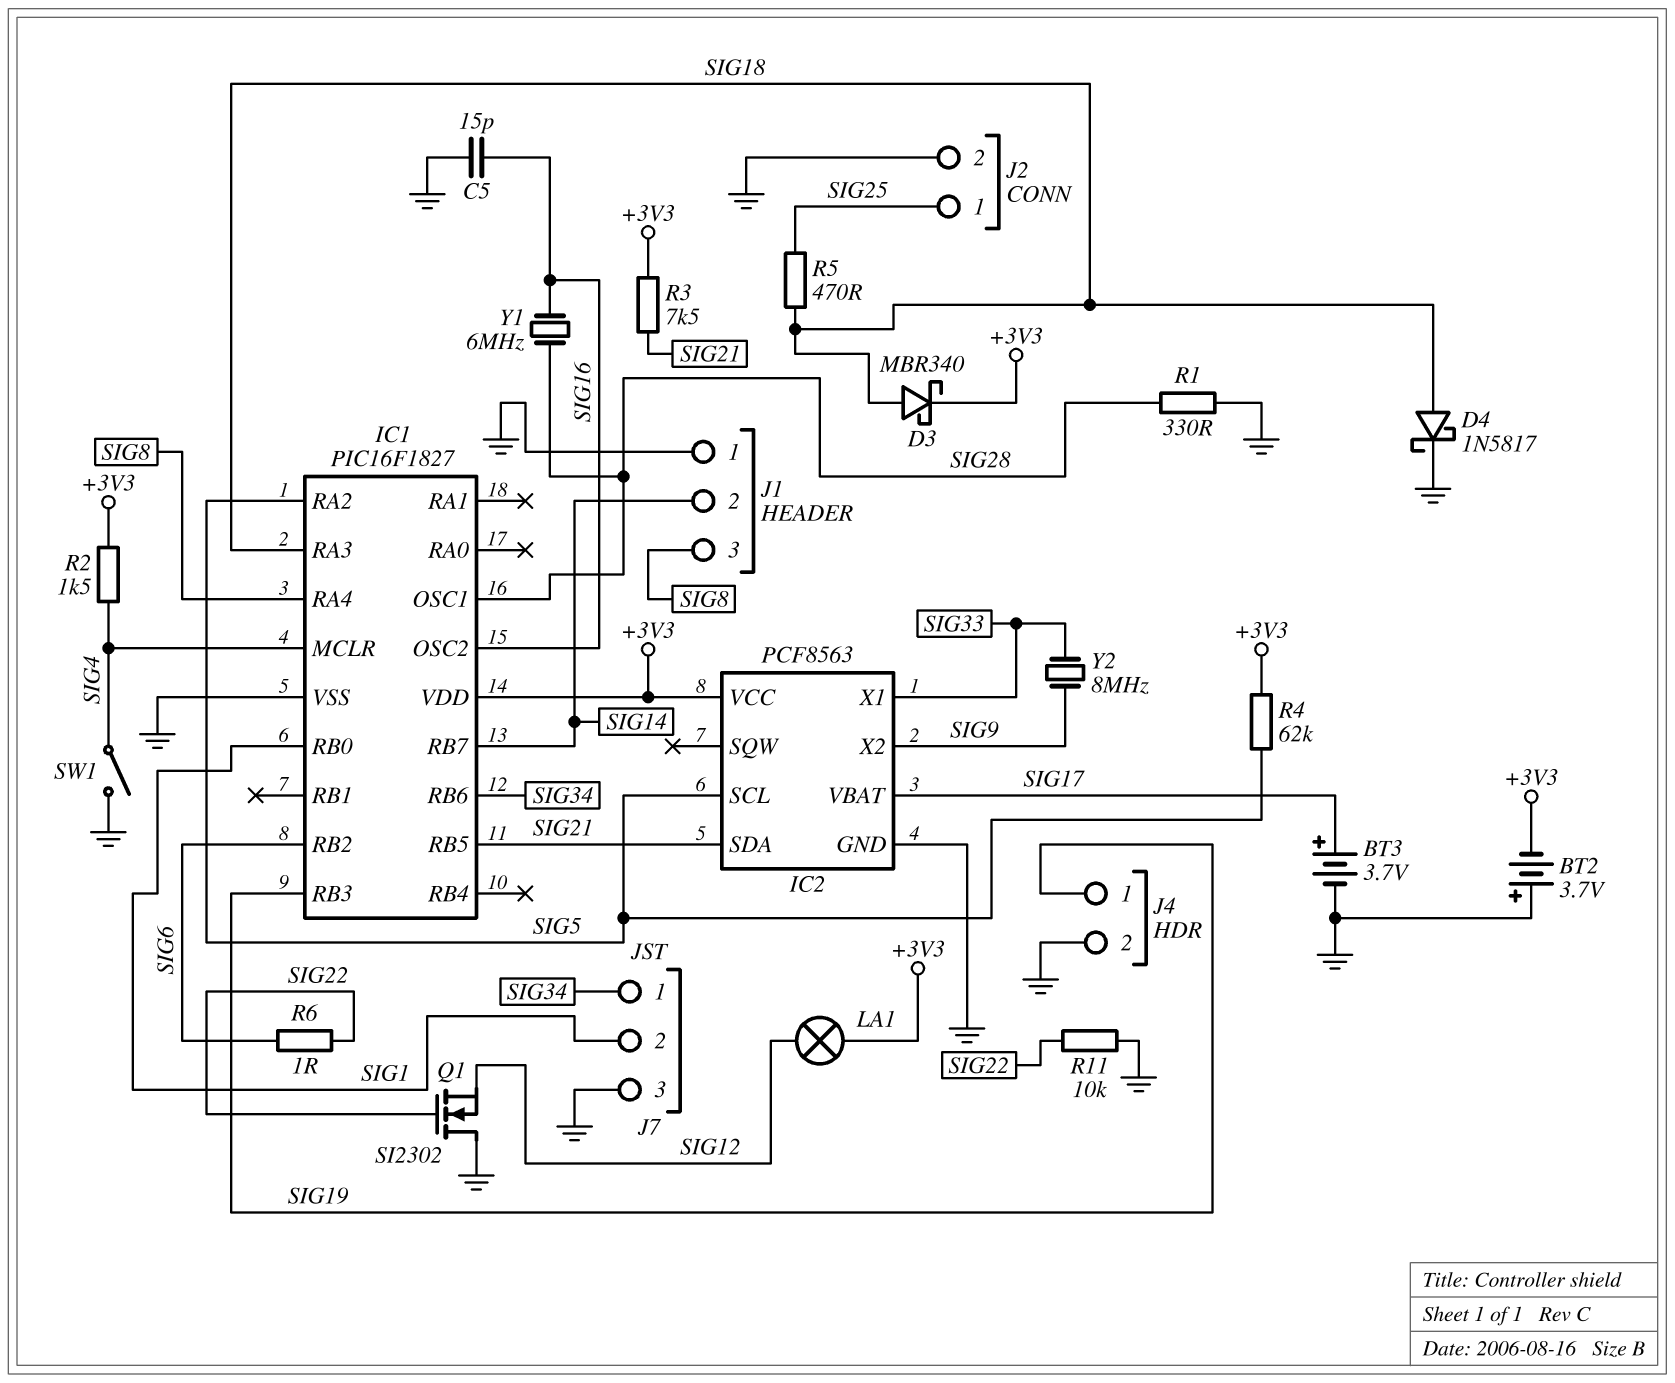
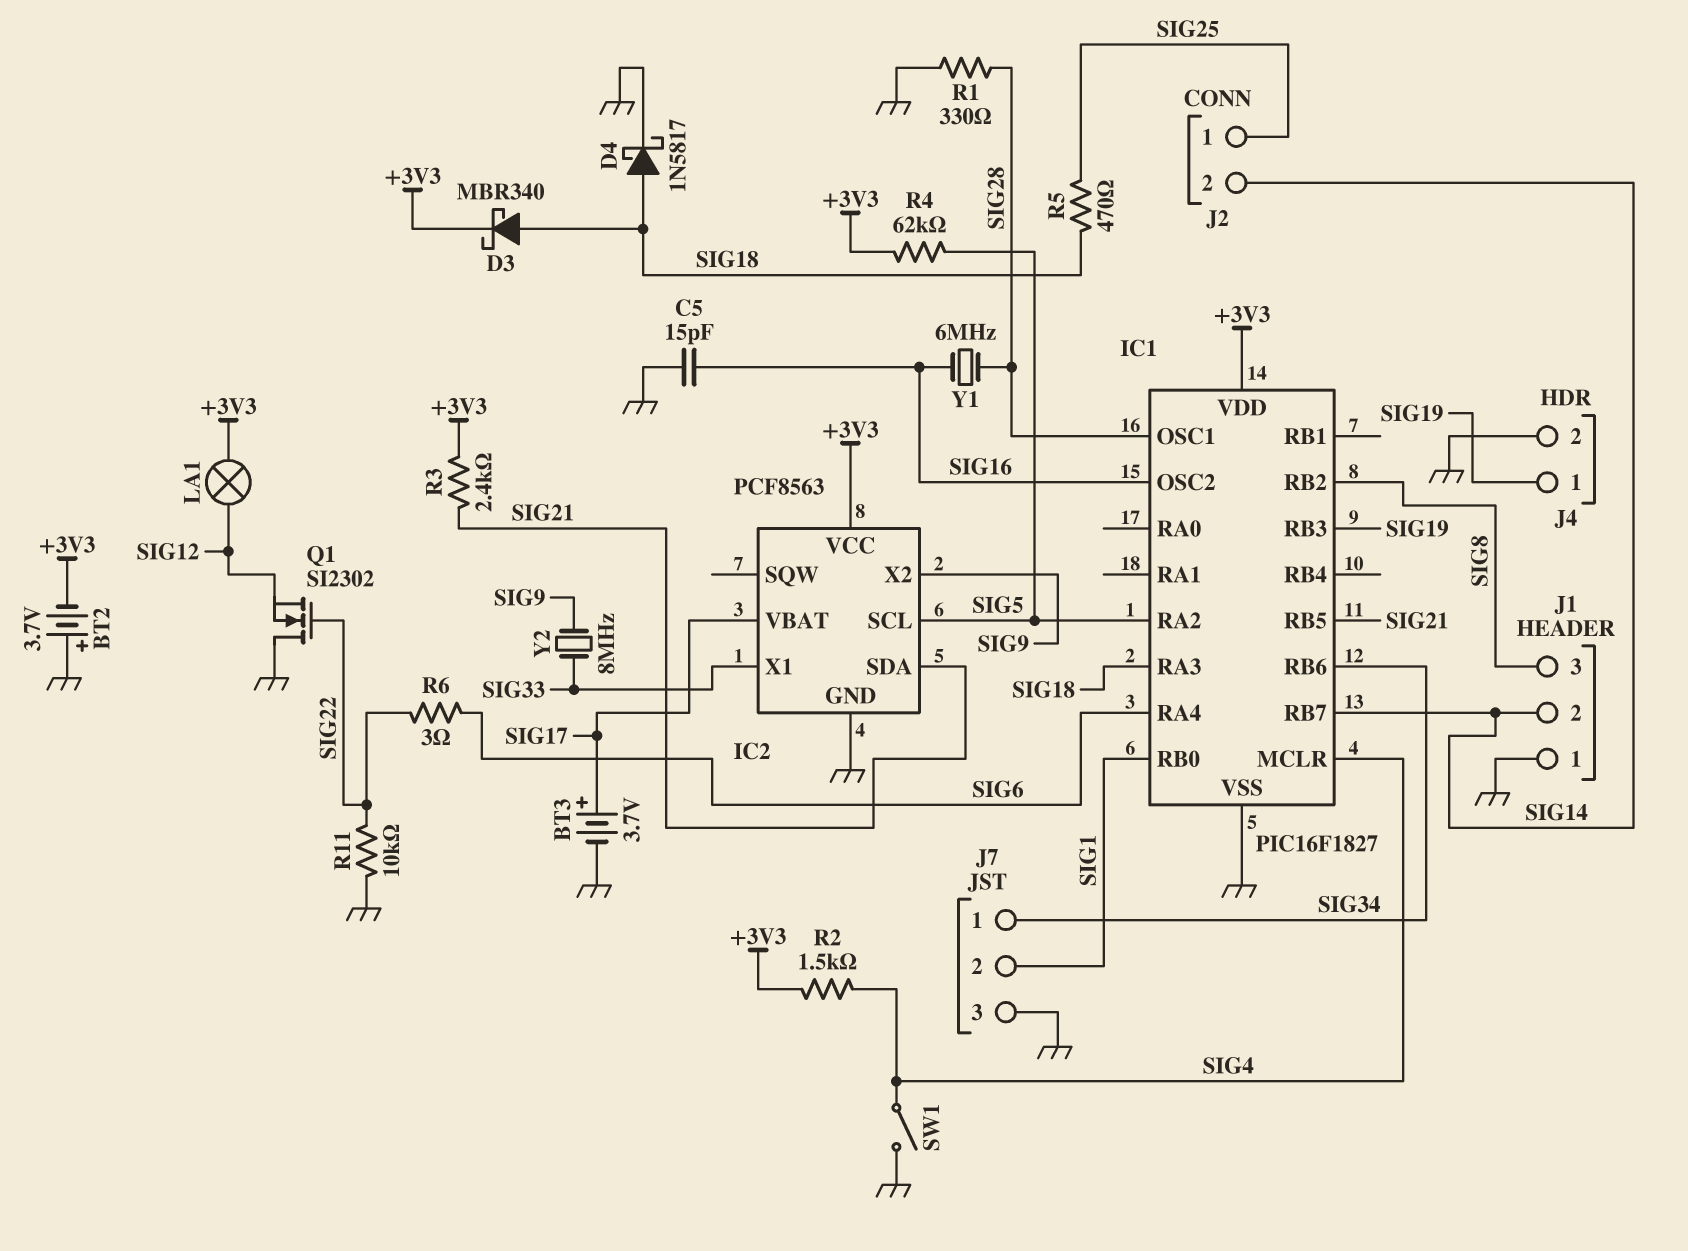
IC1 pin RA4: SIG8 -> SIG6
IC1 pin RB2: SIG6 -> SIG8
J2 pin 2: GND -> SIG14
R3: 7.5k (+3V3, SIG21) -> 2.4k (+3V3, SIG21)
R6: 1 (SIG6, SIG22) -> 3 (SIG6, SIG22)

